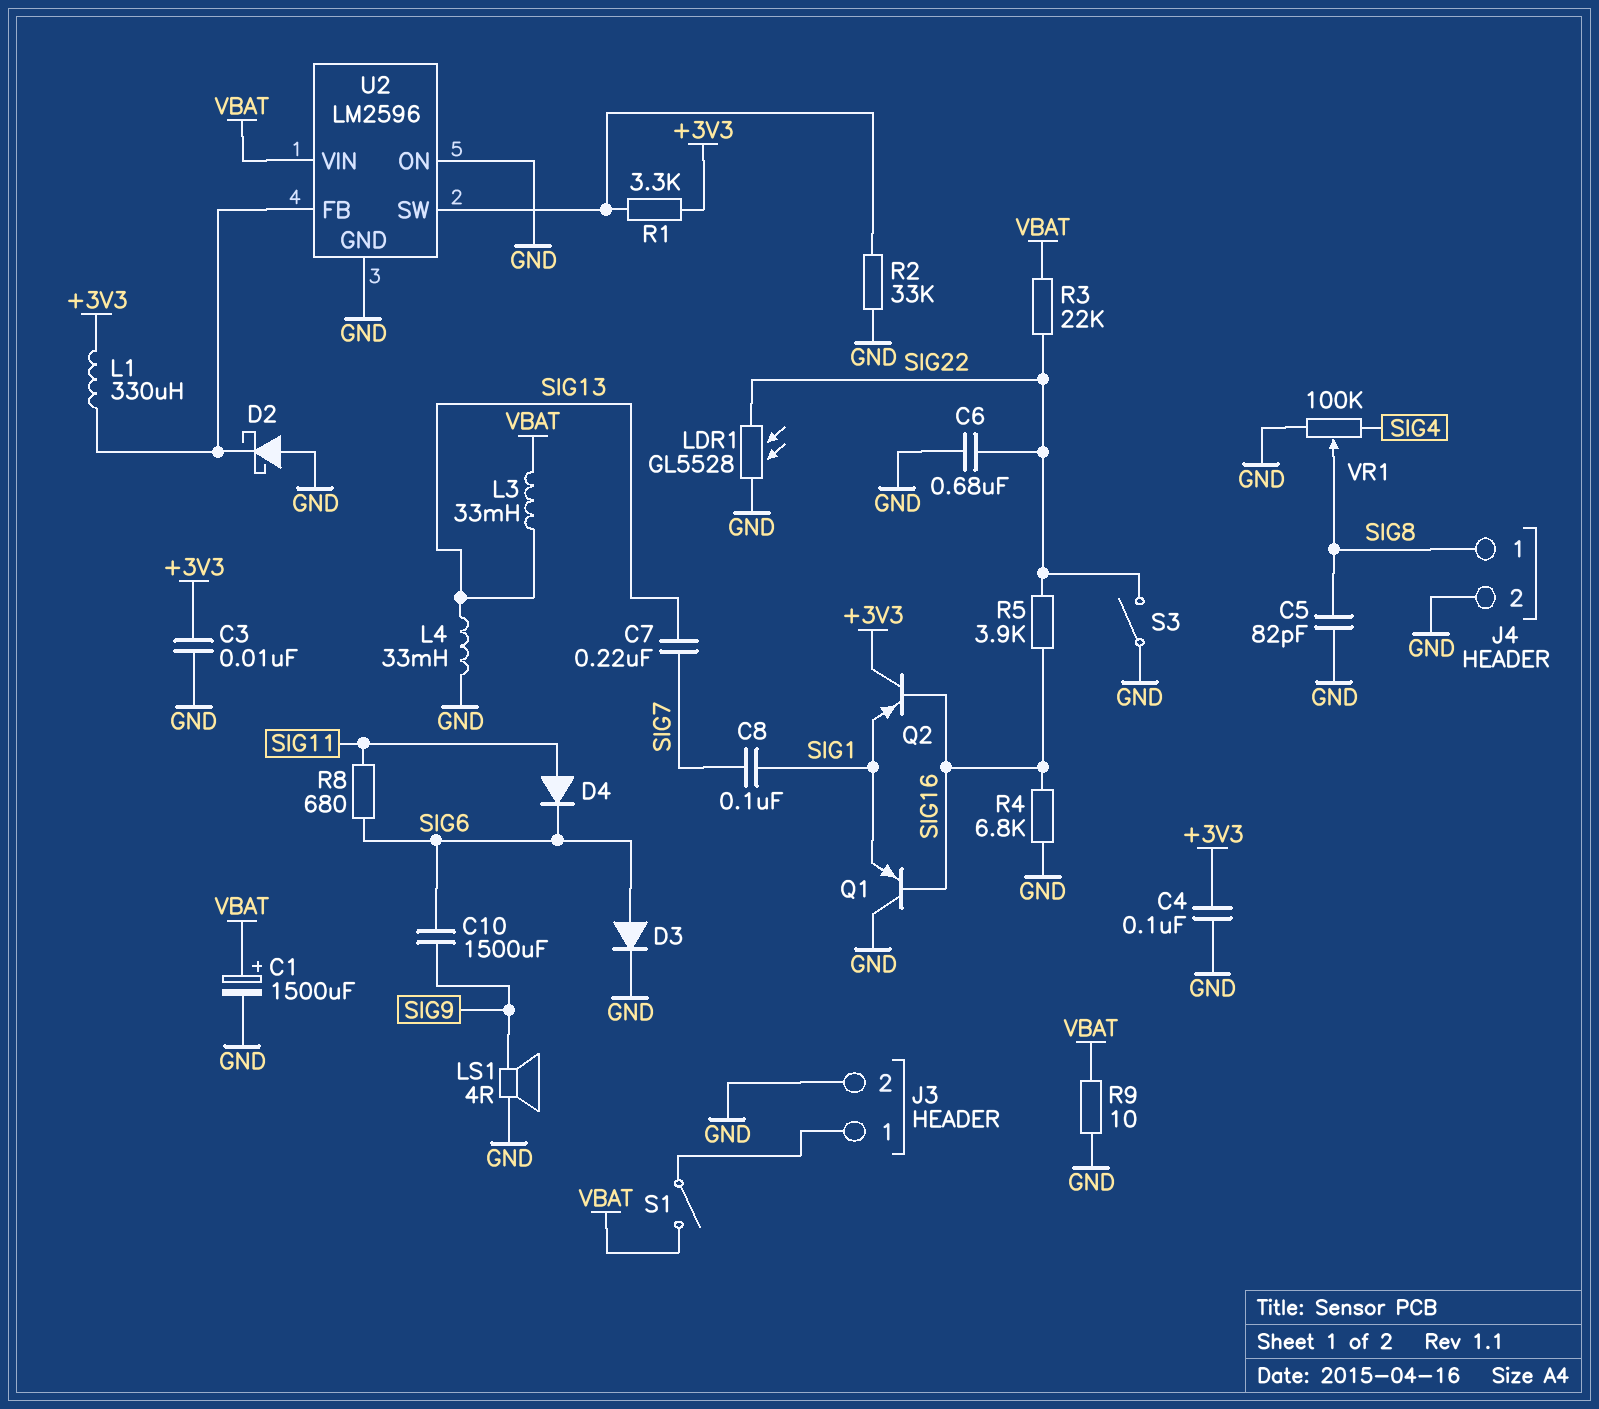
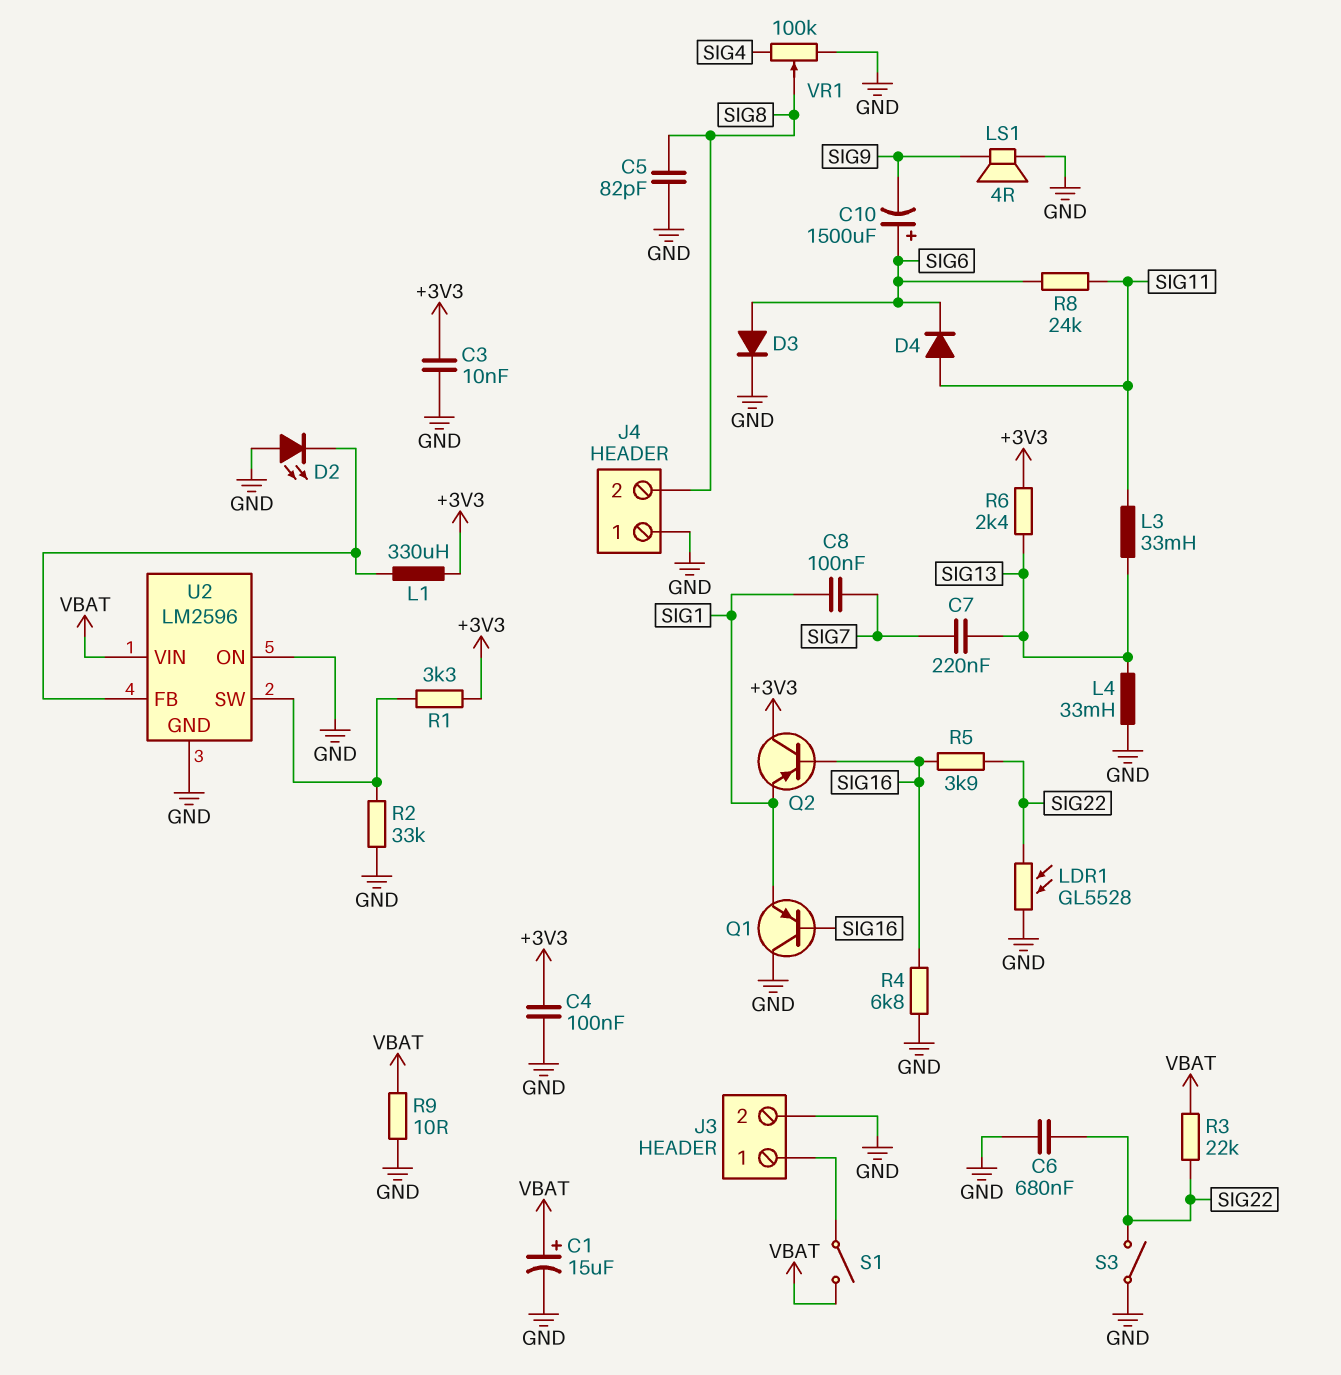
C1: 1500uF (plus VBAT, minus GND) -> 15uF (plus VBAT, minus GND)
C10: 1500uF (SIG6, SIG9) -> 1500uF (plus SIG6, minus SIG9)
D2: schottky (A GND, K U2/FB) -> LED (A GND, K U2/FB)
J4 pin 1: SIG8 -> GND
J4 pin 2: GND -> SIG8
L3: 33mH (SIG13, VBAT) -> 33mH (SIG11, SIG13)
R6: none -> 2.4k (+3V3, SIG13)
R8: 680 (SIG6, SIG11) -> 24k (SIG6, SIG11)

